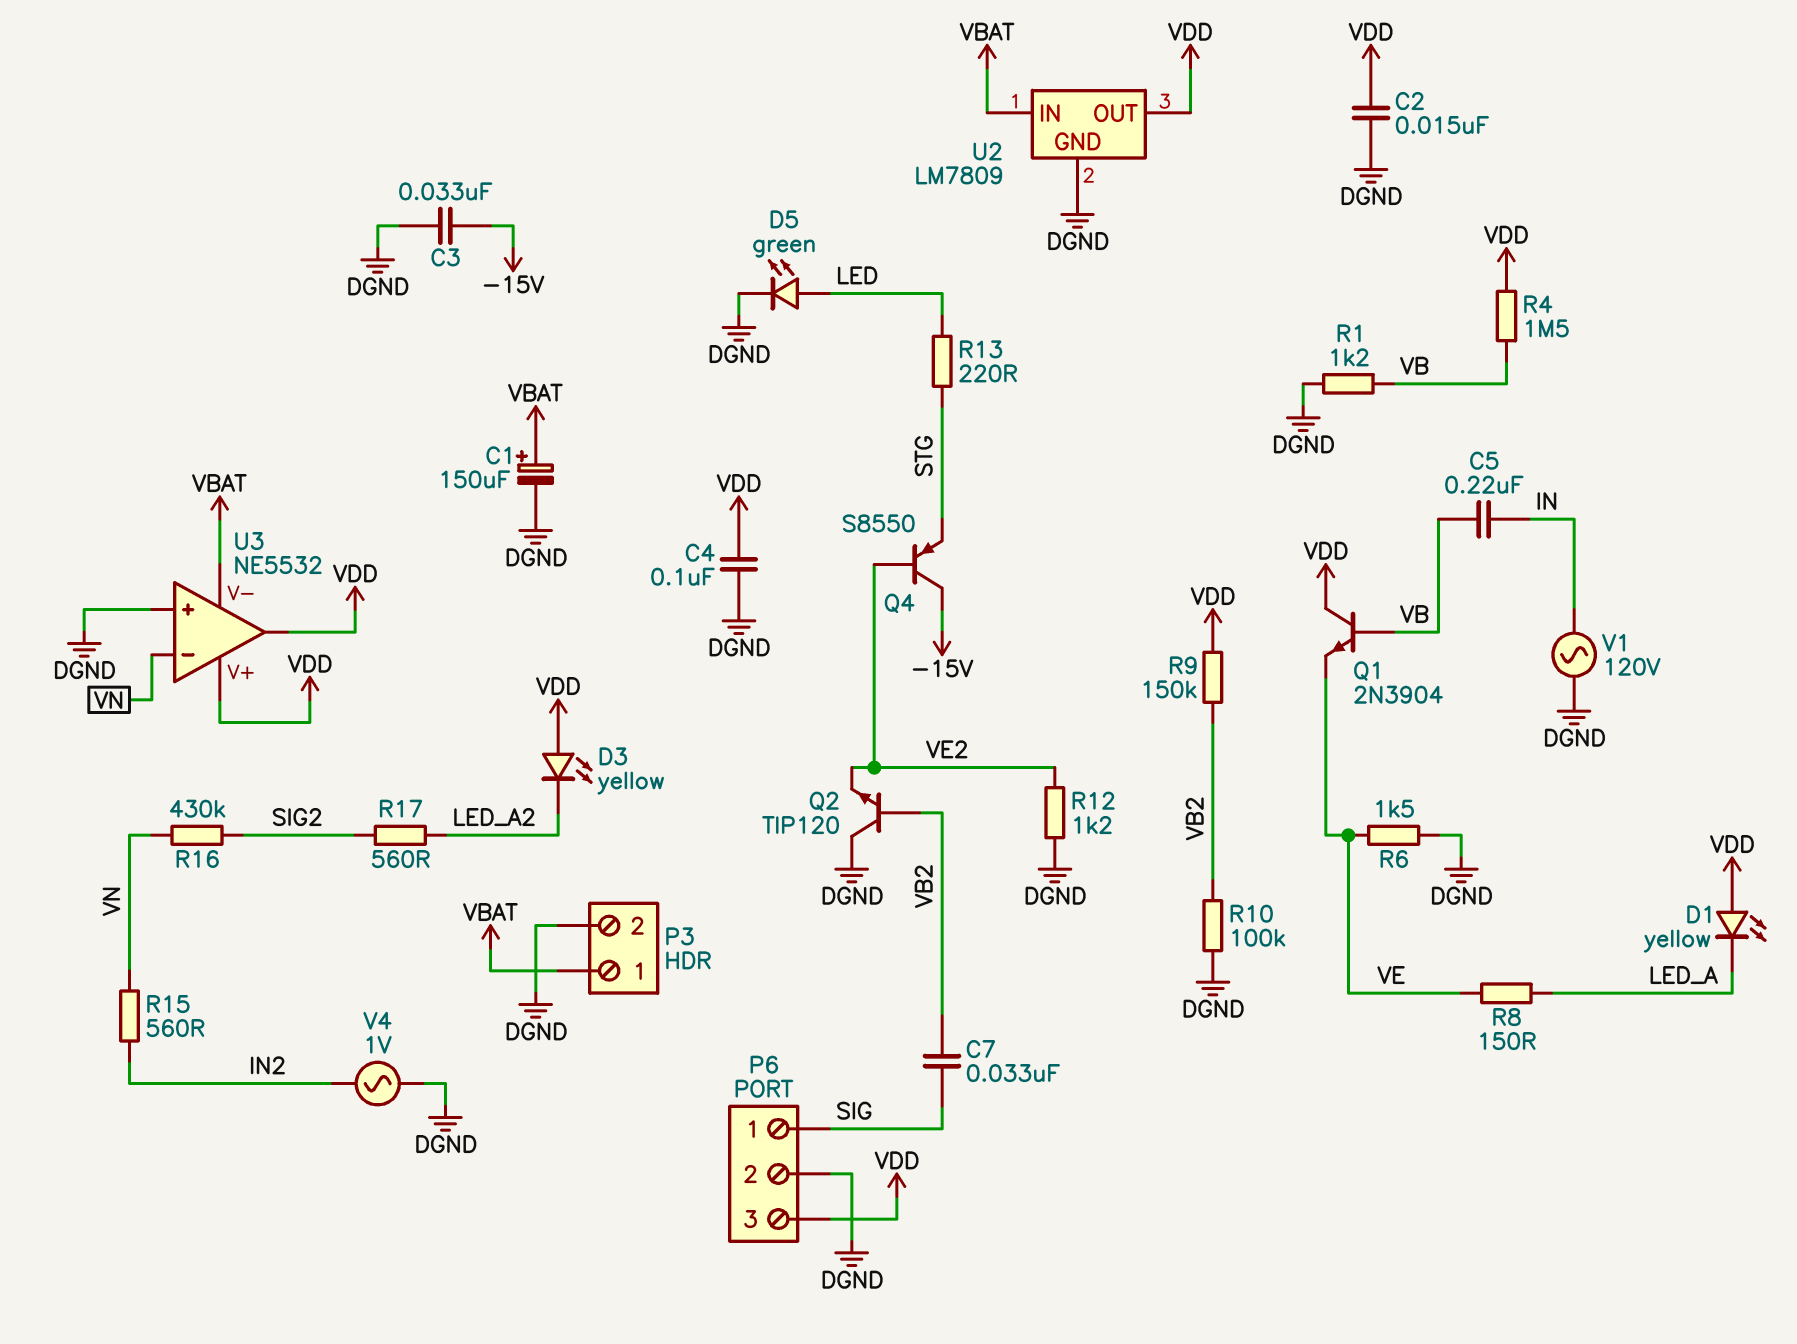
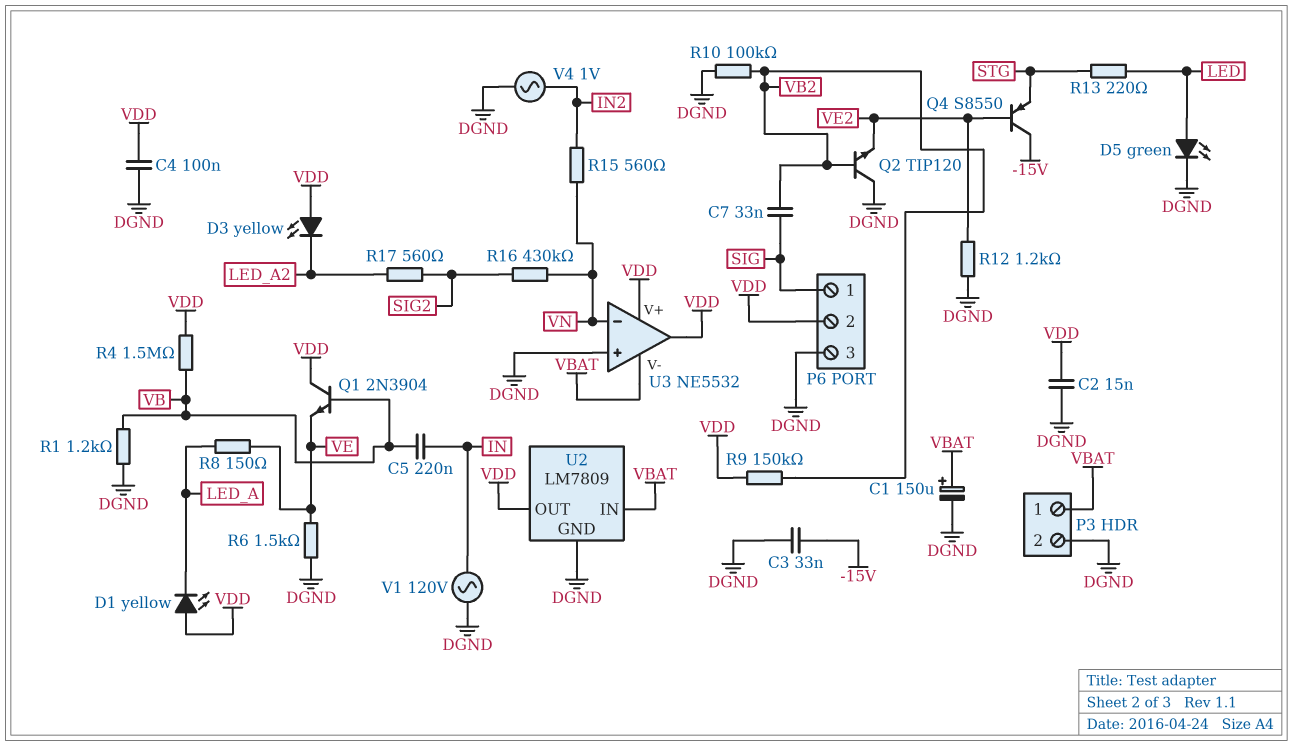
P6 pin 2: DGND -> VDD
P6 pin 3: VDD -> DGND

